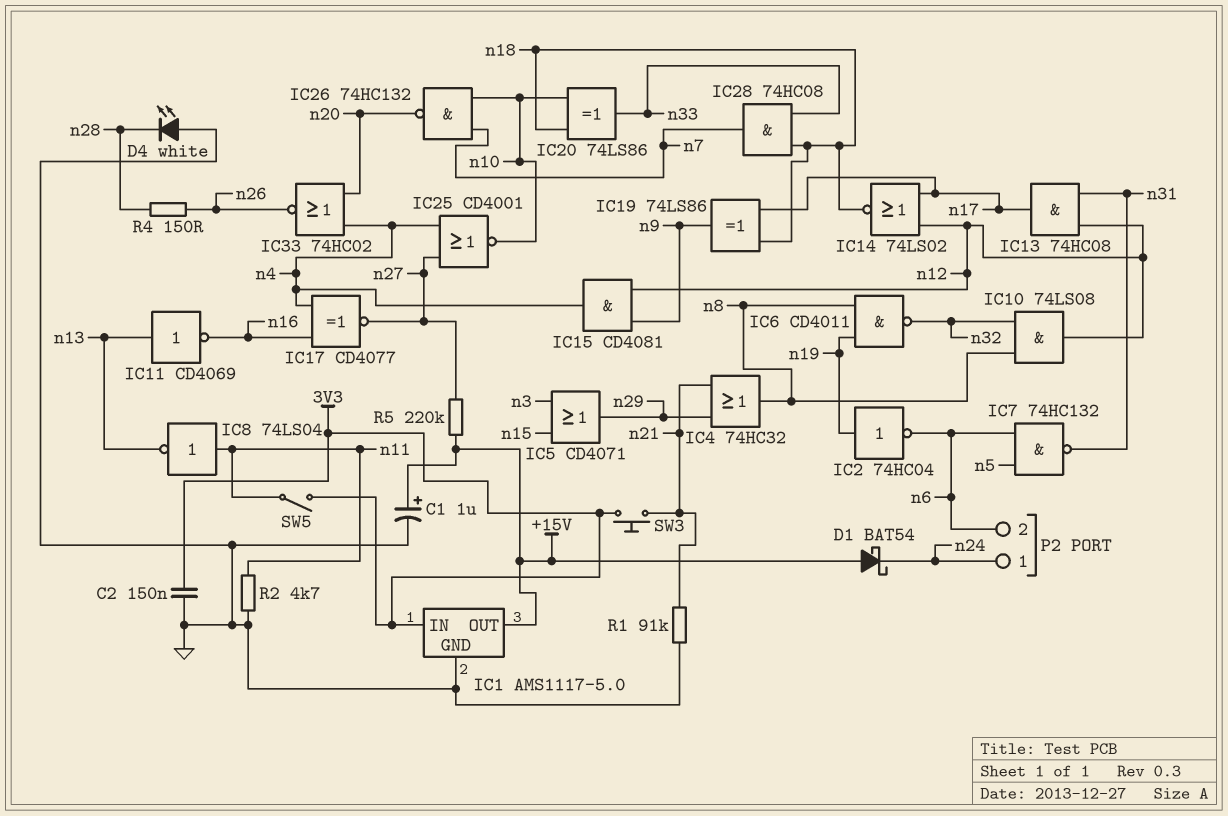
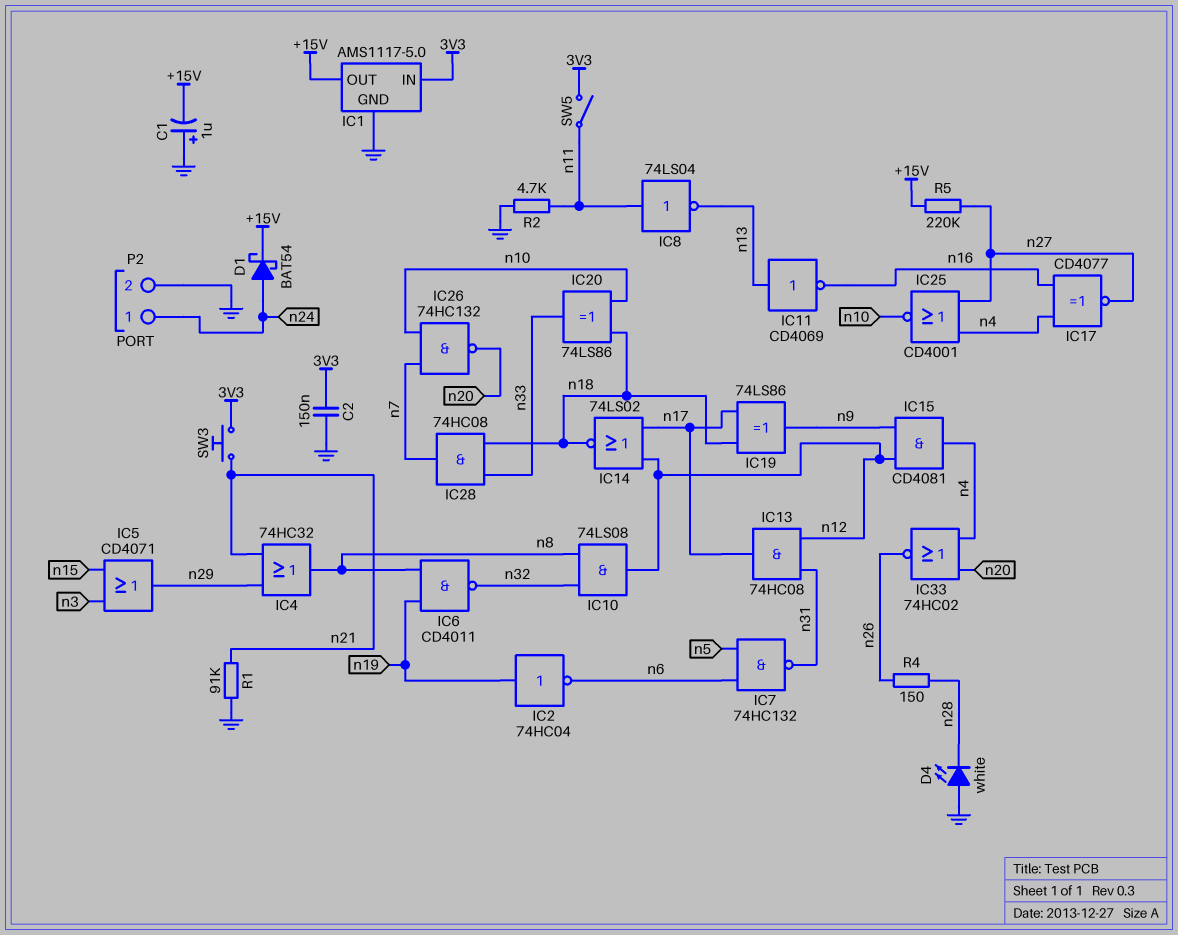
C1: 1uF (plus +15V, minus GND) -> 1uF (plus GND, minus +15V)
D1: schottky BAT54 (A +15V, K n24) -> schottky BAT54 (A n24, K +15V)
P2 pin 2: n6 -> GND

